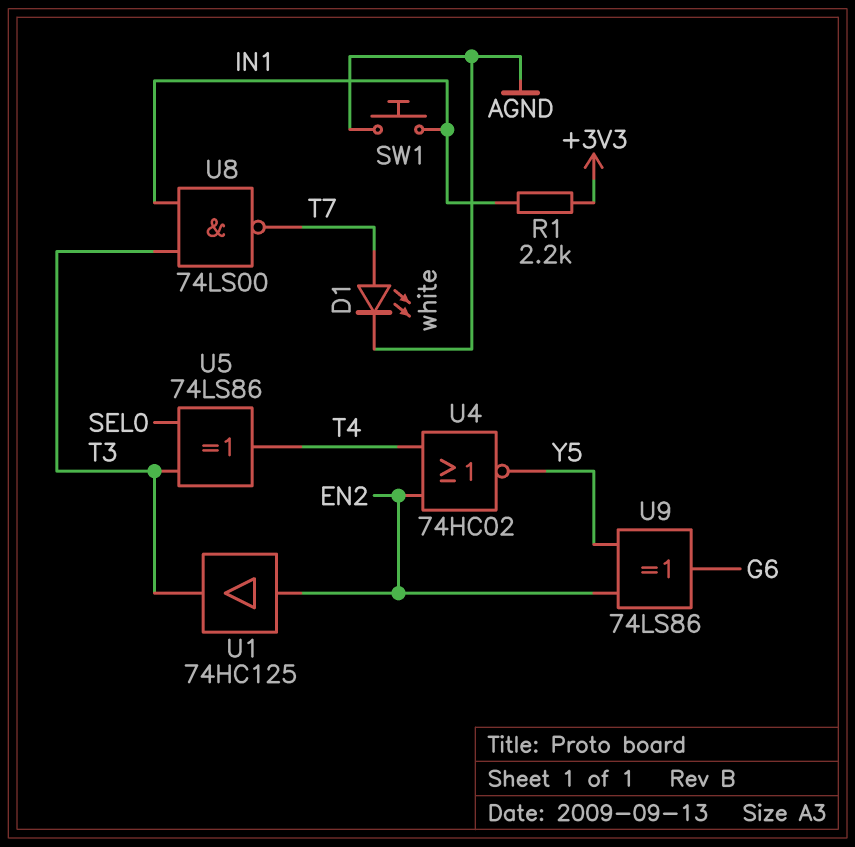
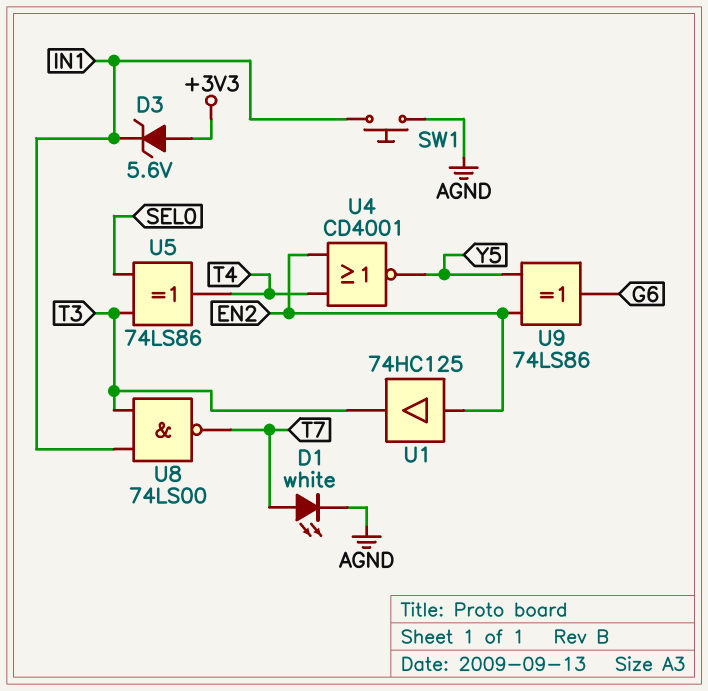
D3: none -> zener 5.6V (A +3V3, K IN1)
R1: 2.2k (+3V3, IN1) -> none
U4: NOR 74HC02 (in EN2, in T4, out Y5) -> NOR CD4001 (in EN2, in T4, out Y5)

